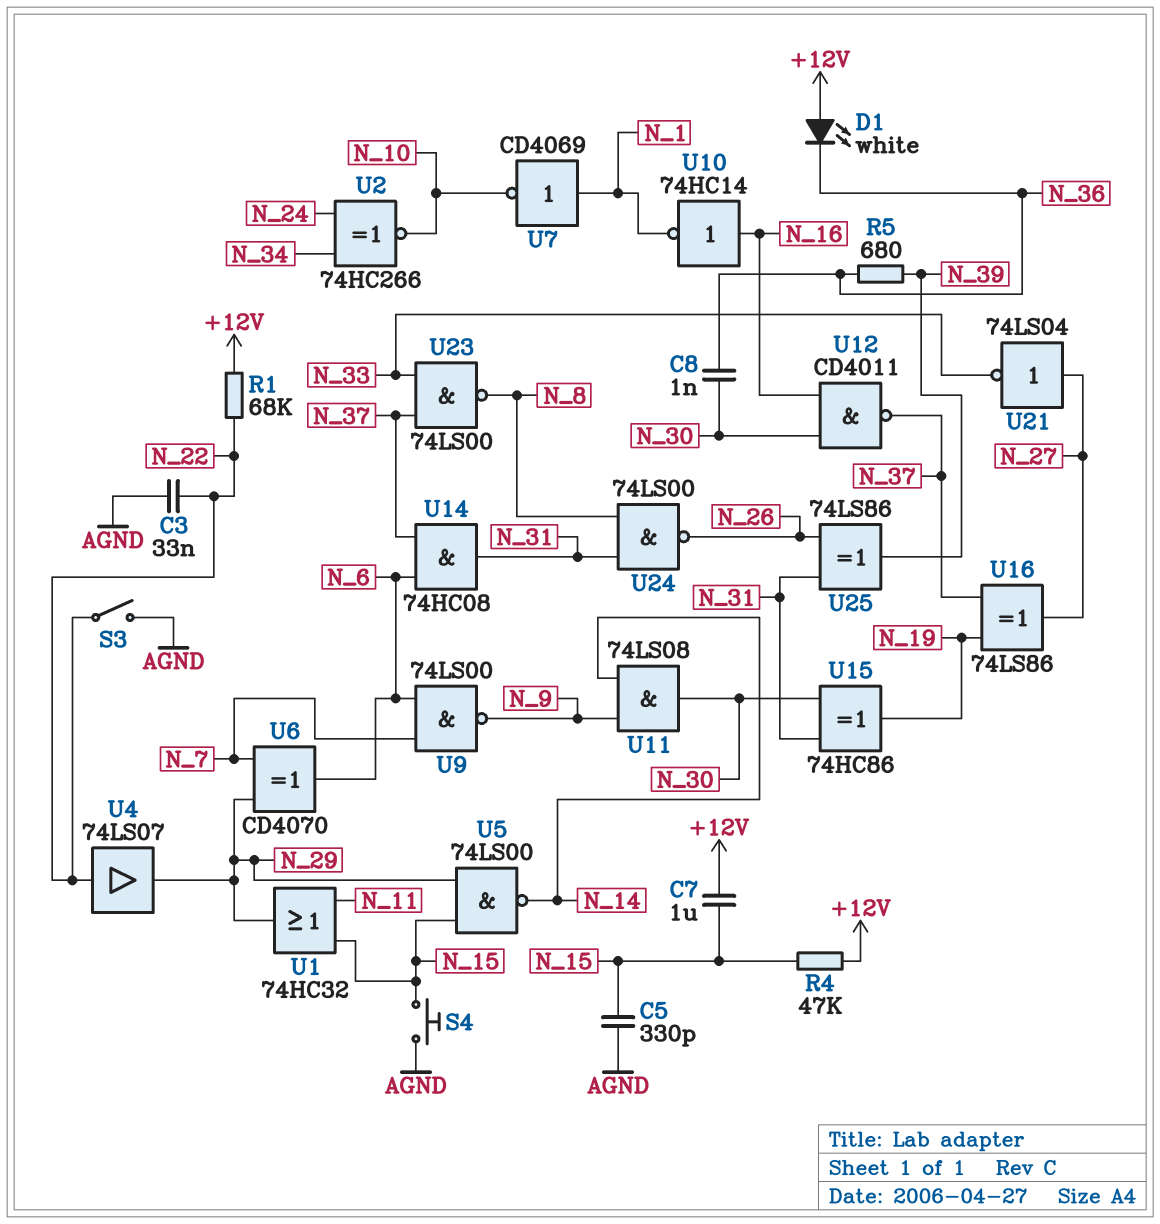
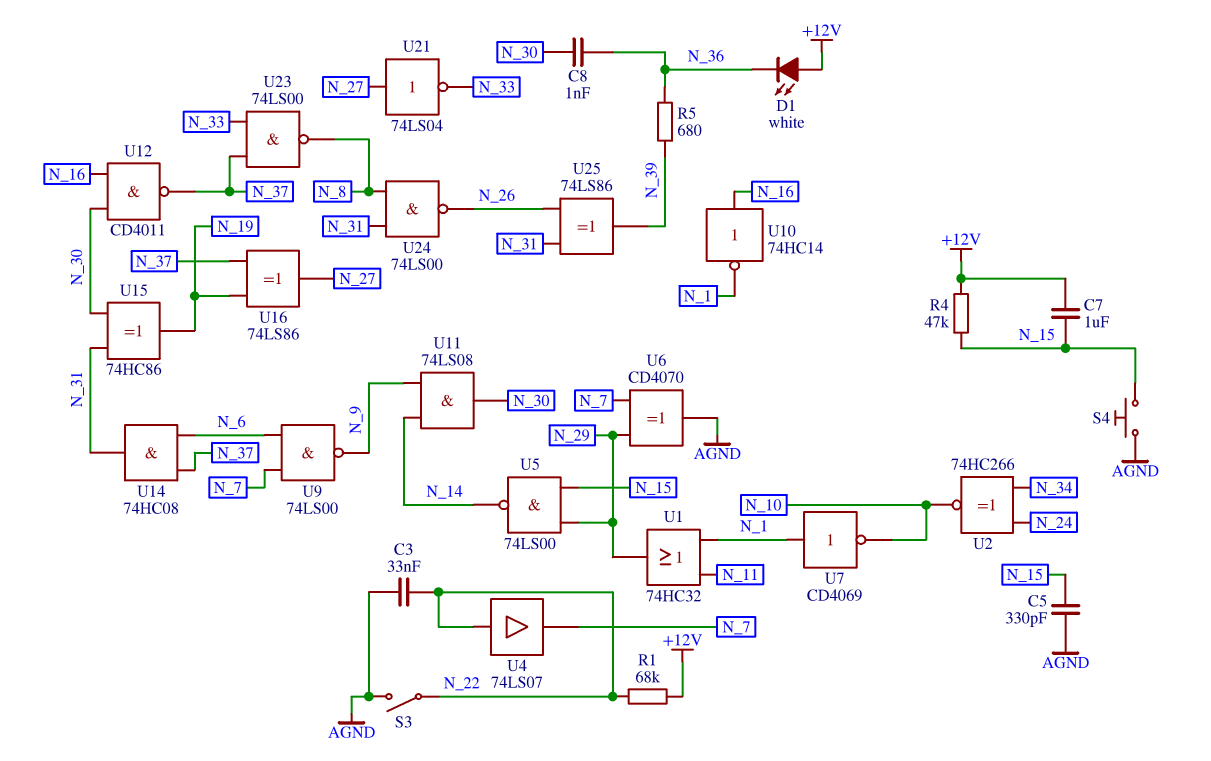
U1: OR 74HC32 (in N_11, in N_15, out N_29) -> OR 74HC32 (in N_1, in N_11, out N_29)
U4: buffer 74LS07 (in N_22, out N_29) -> buffer 74LS07 (in N_22, out N_7)
U6: XOR CD4070 (in N_7, in N_29, out N_6) -> XOR CD4070 (in N_7, in N_29, out AGND)

